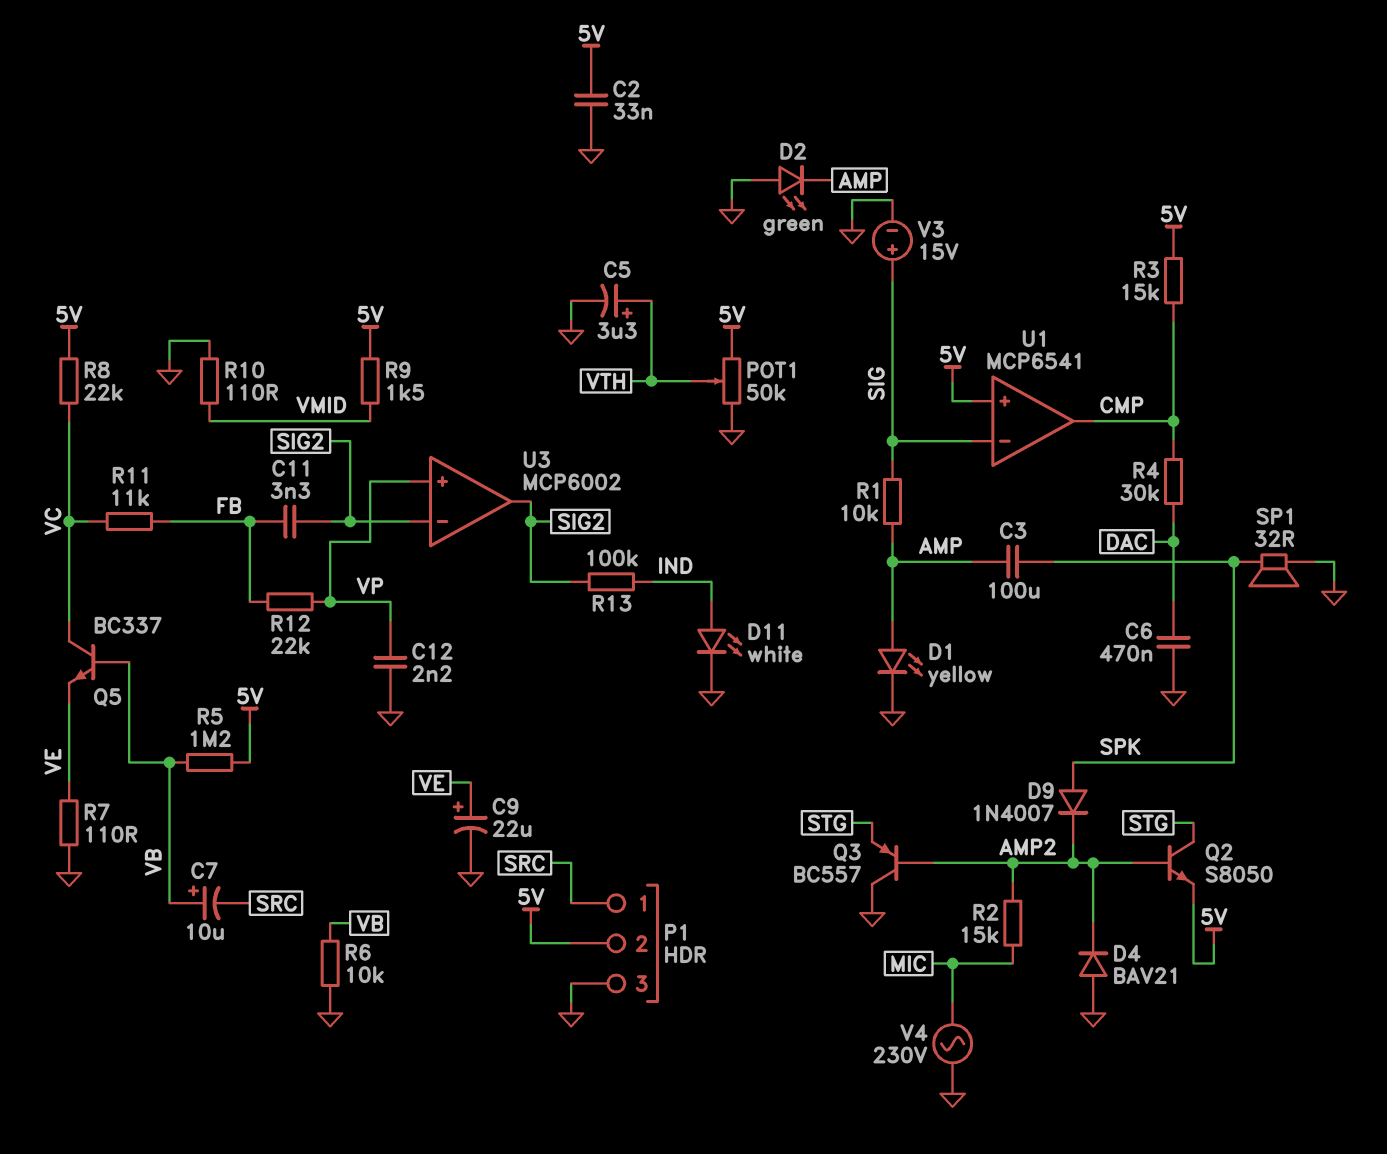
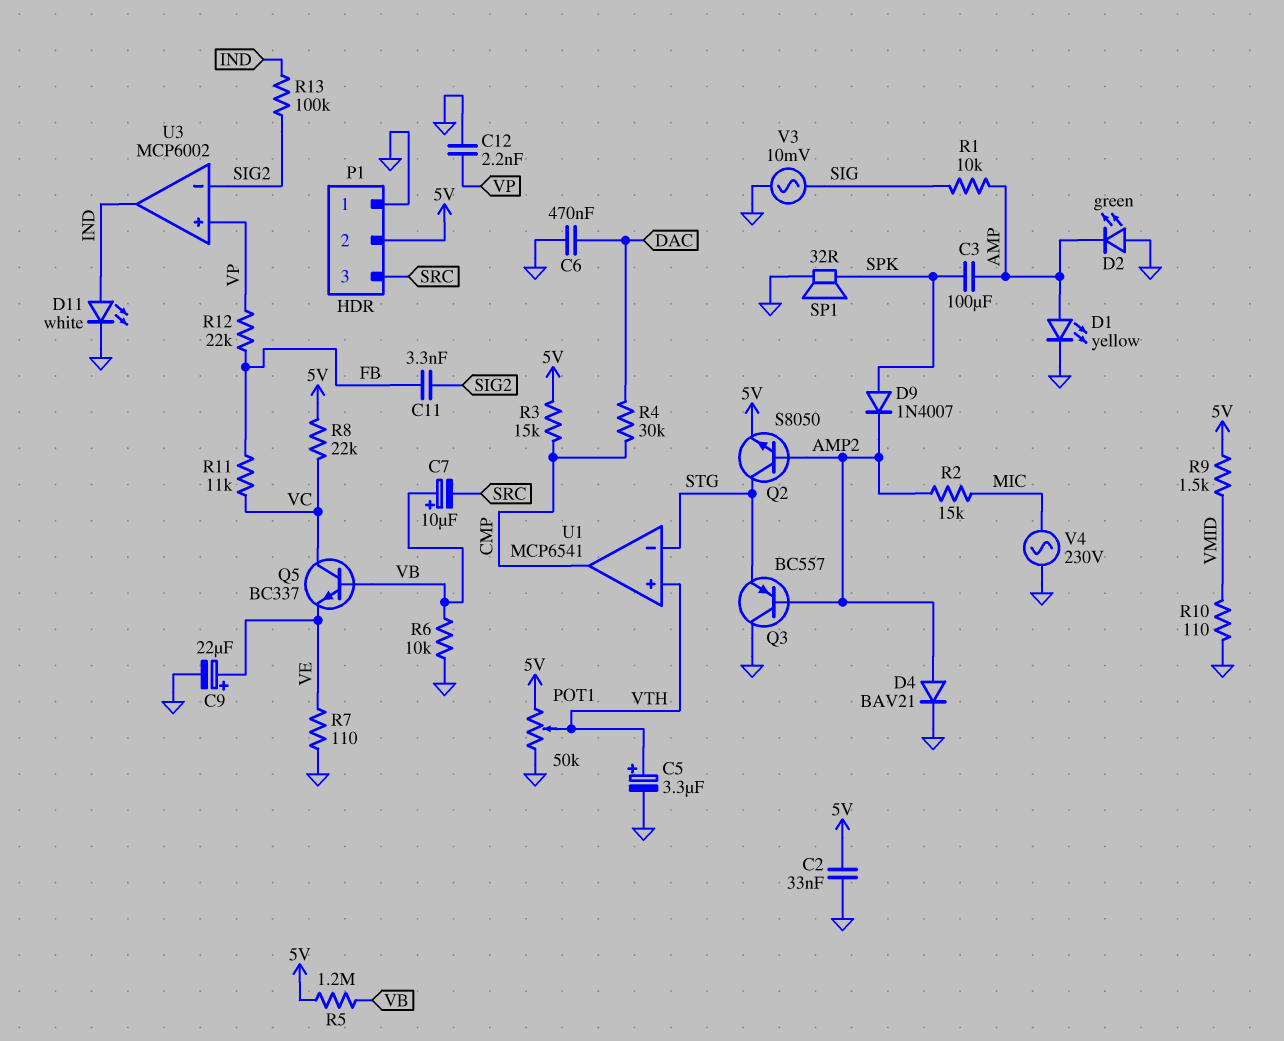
D4: diode BAV21 (A GND, K AMP2) -> diode BAV21 (A AMP2, K GND)
P1 pin 1: SRC -> GND
P1 pin 3: GND -> SRC
U1 pin in+: 5V -> VTH
U1 pin in-: SIG -> STG
U3 pin out: SIG2 -> IND
V3: 15V (plus SIG, minus GND) -> AC 10mV (GND, SIG)

